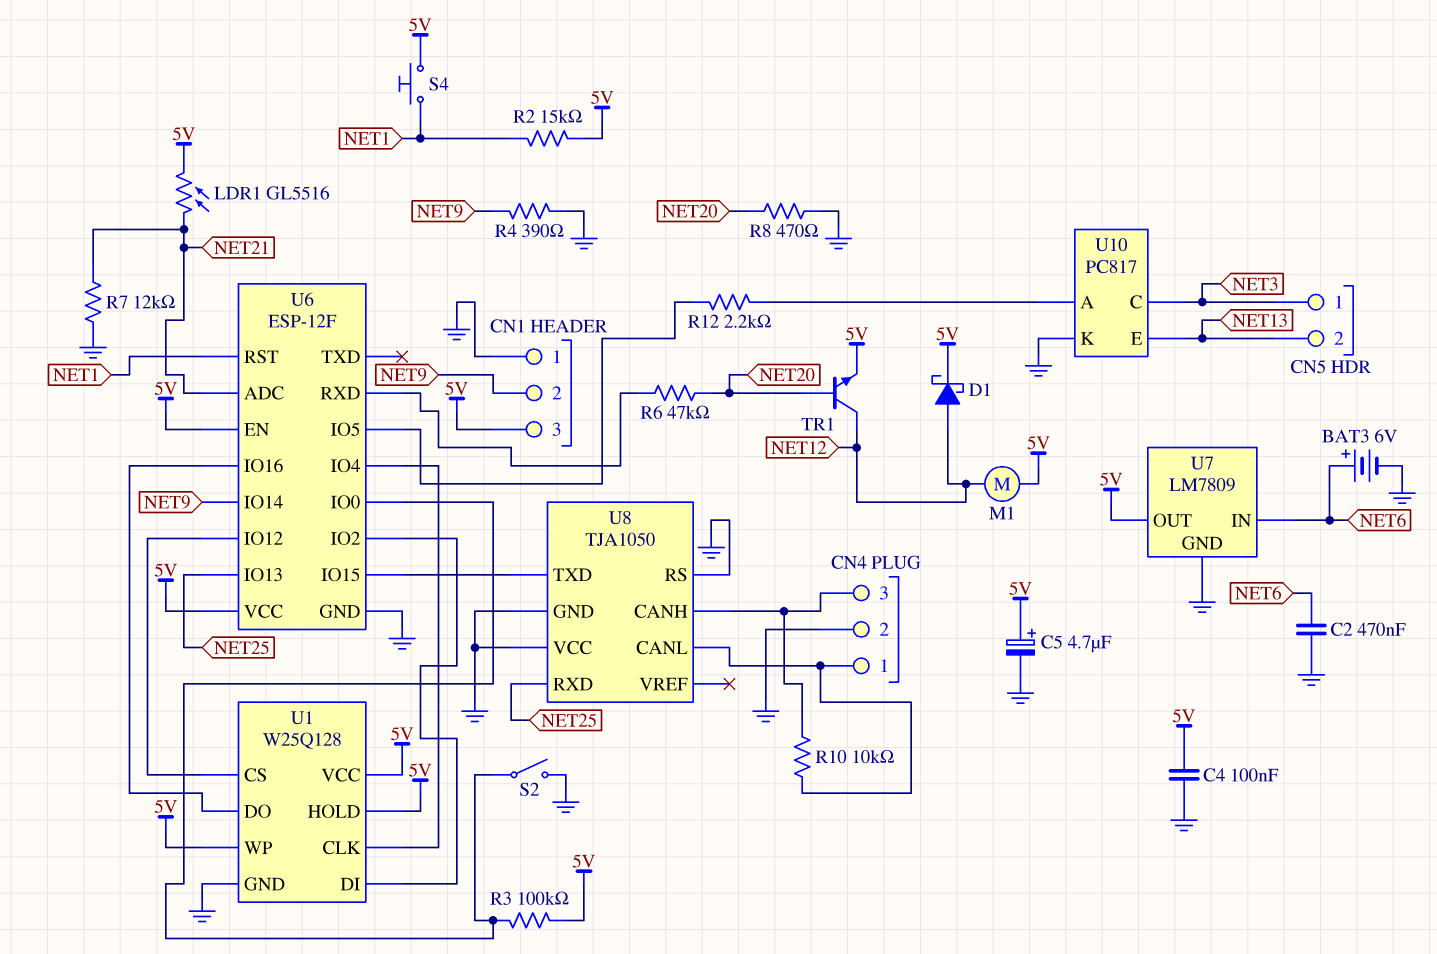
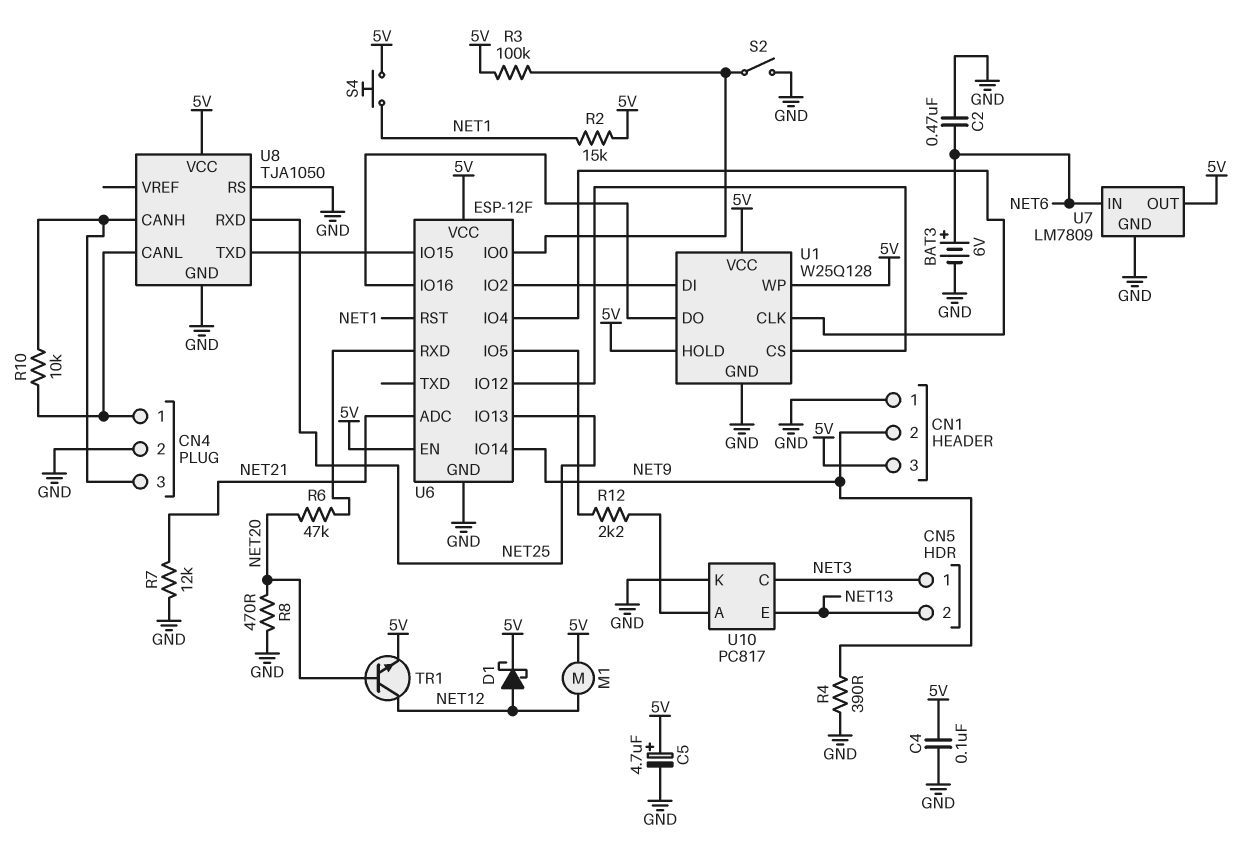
LDR1: GL5516 (5V, NET21) -> none
U8 pin VCC: GND -> 5V

